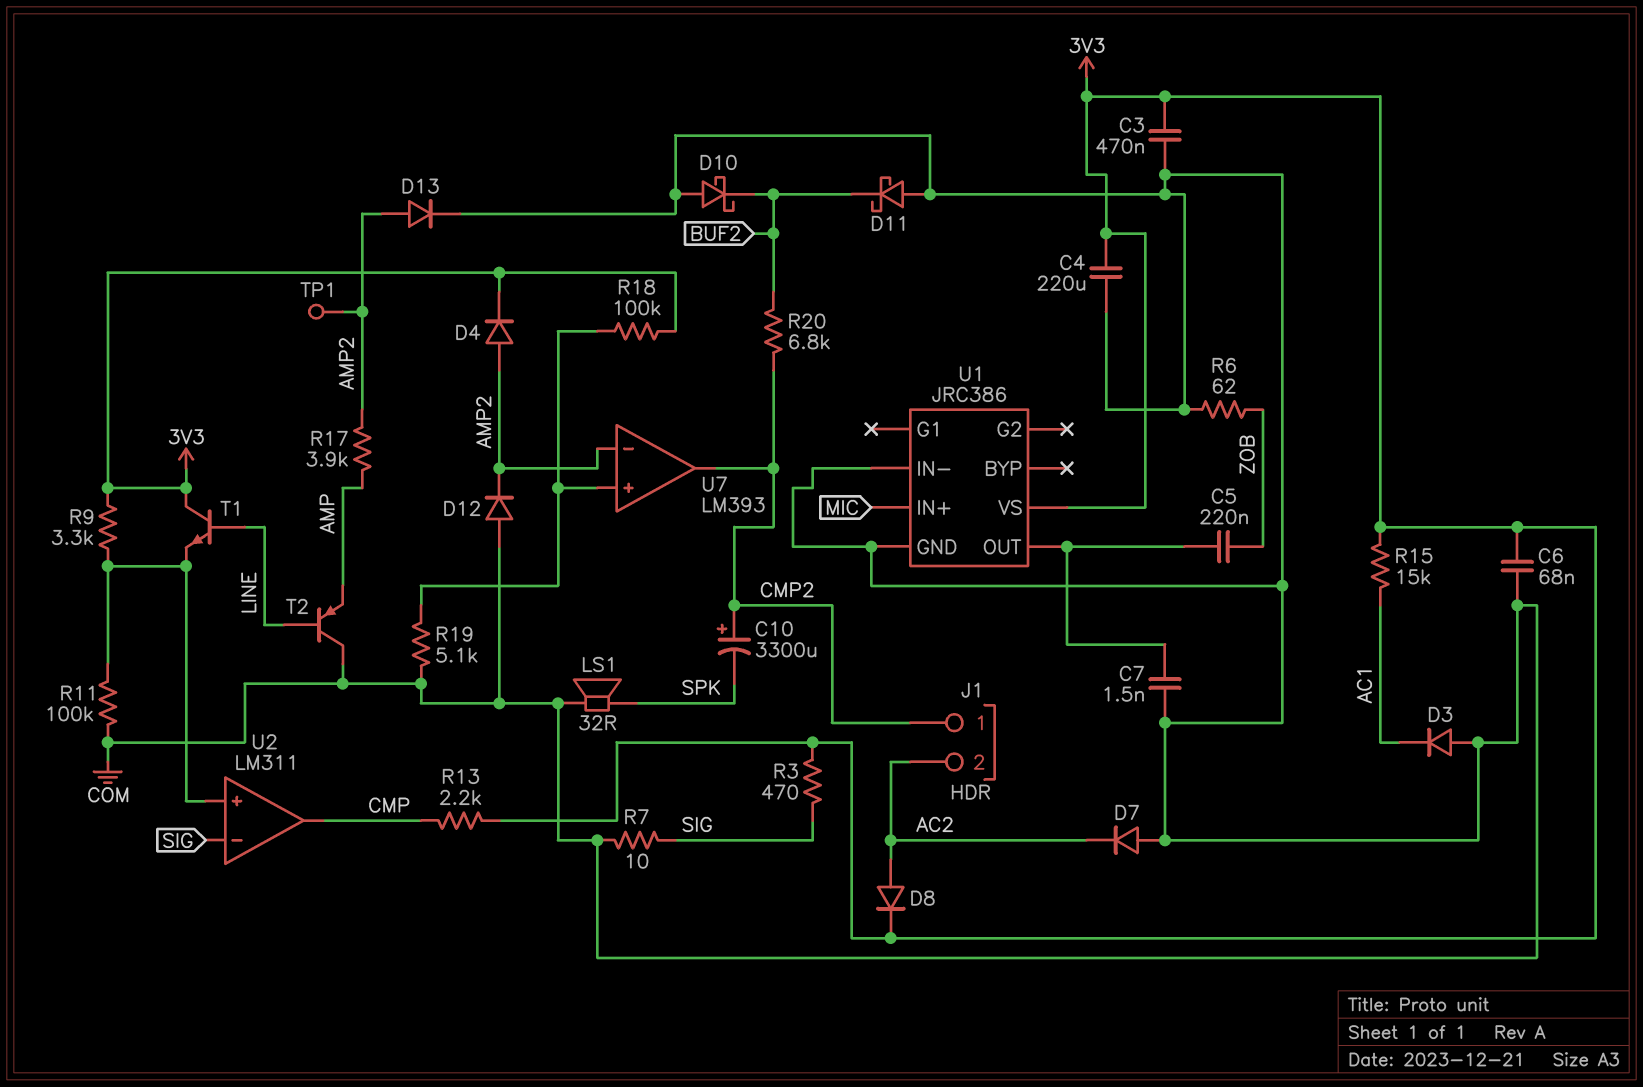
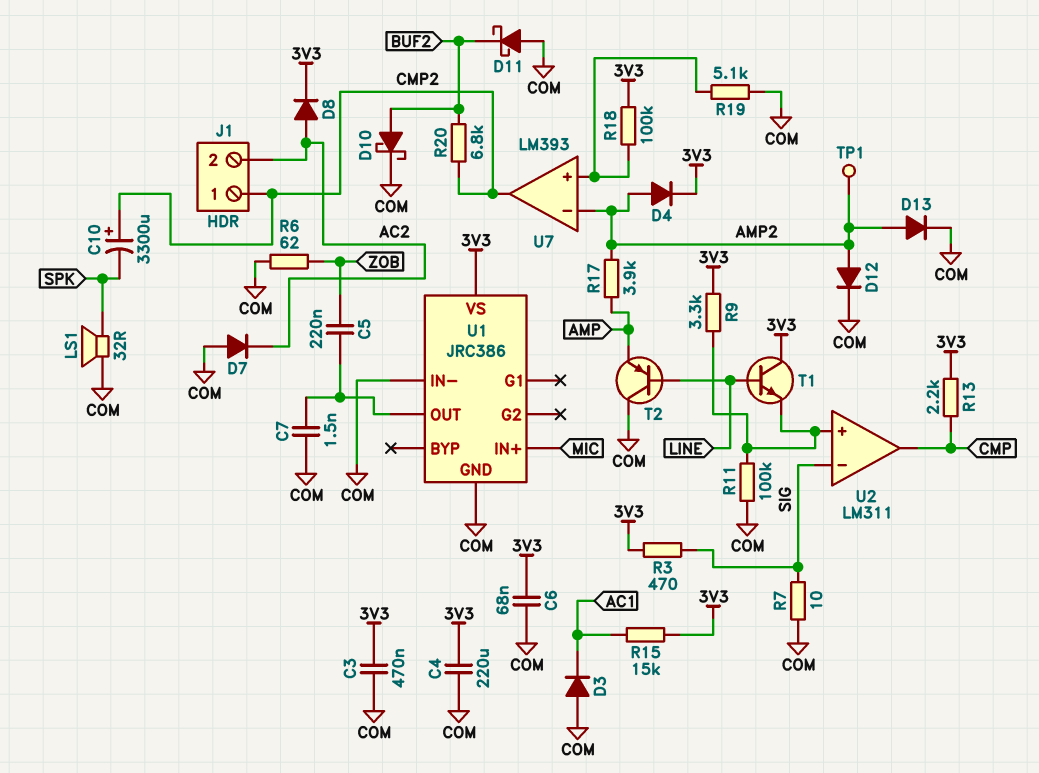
D10: schottky (A COM, K BUF2) -> schottky (A BUF2, K COM)
D12: diode (A COM, K AMP2) -> diode (A AMP2, K COM)

